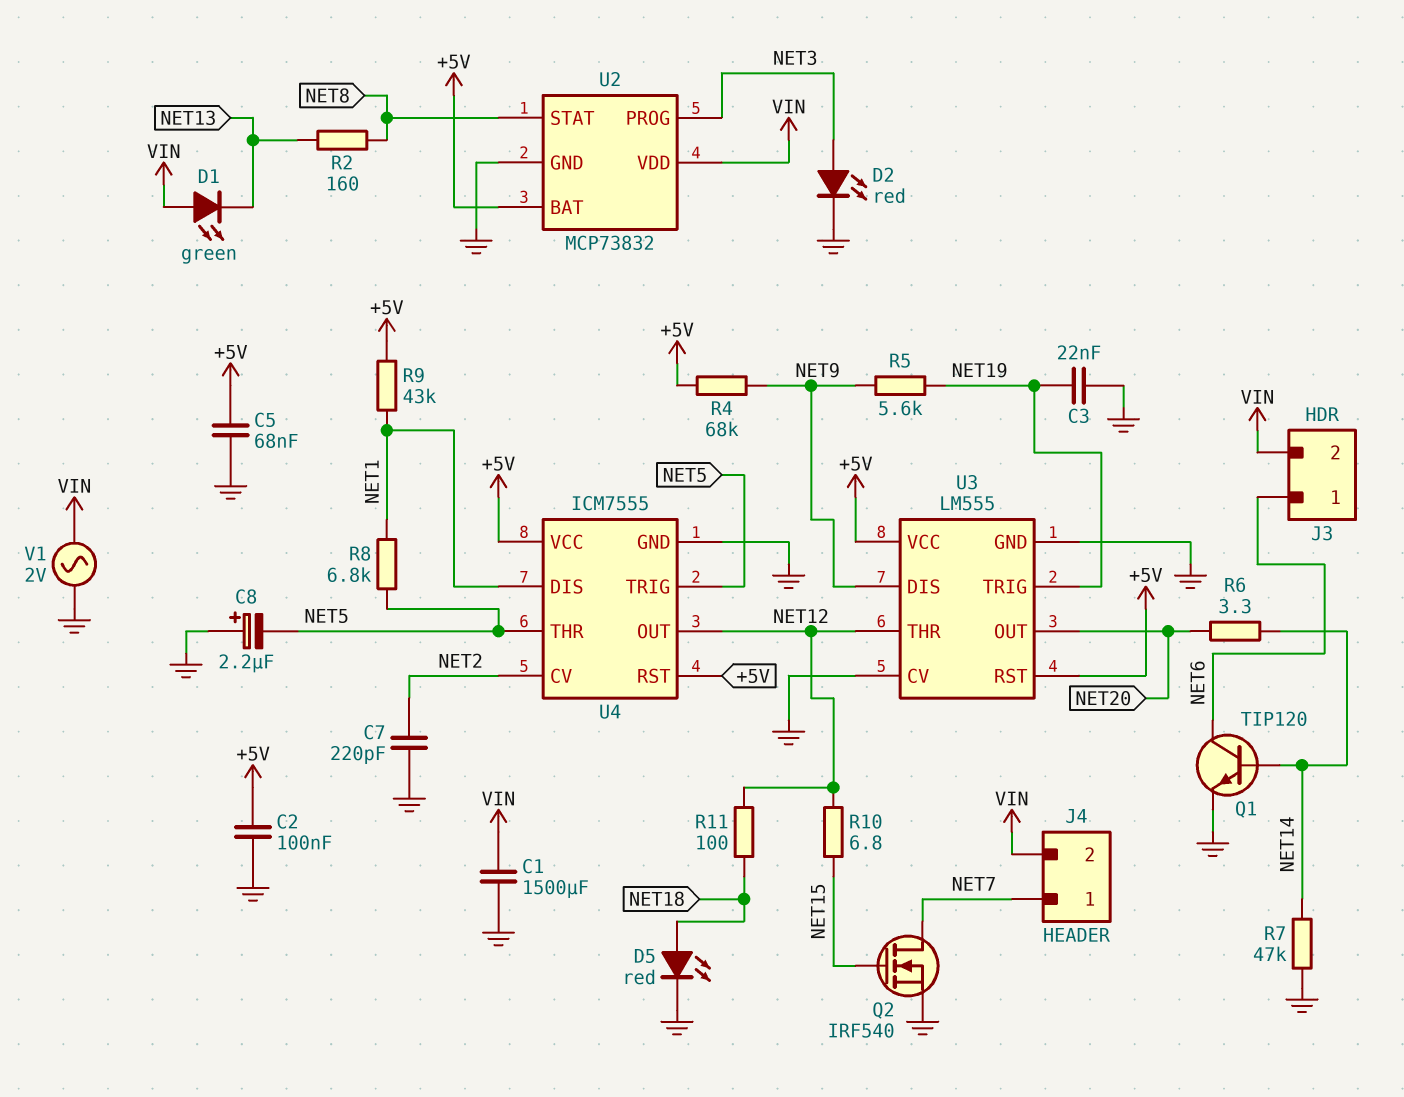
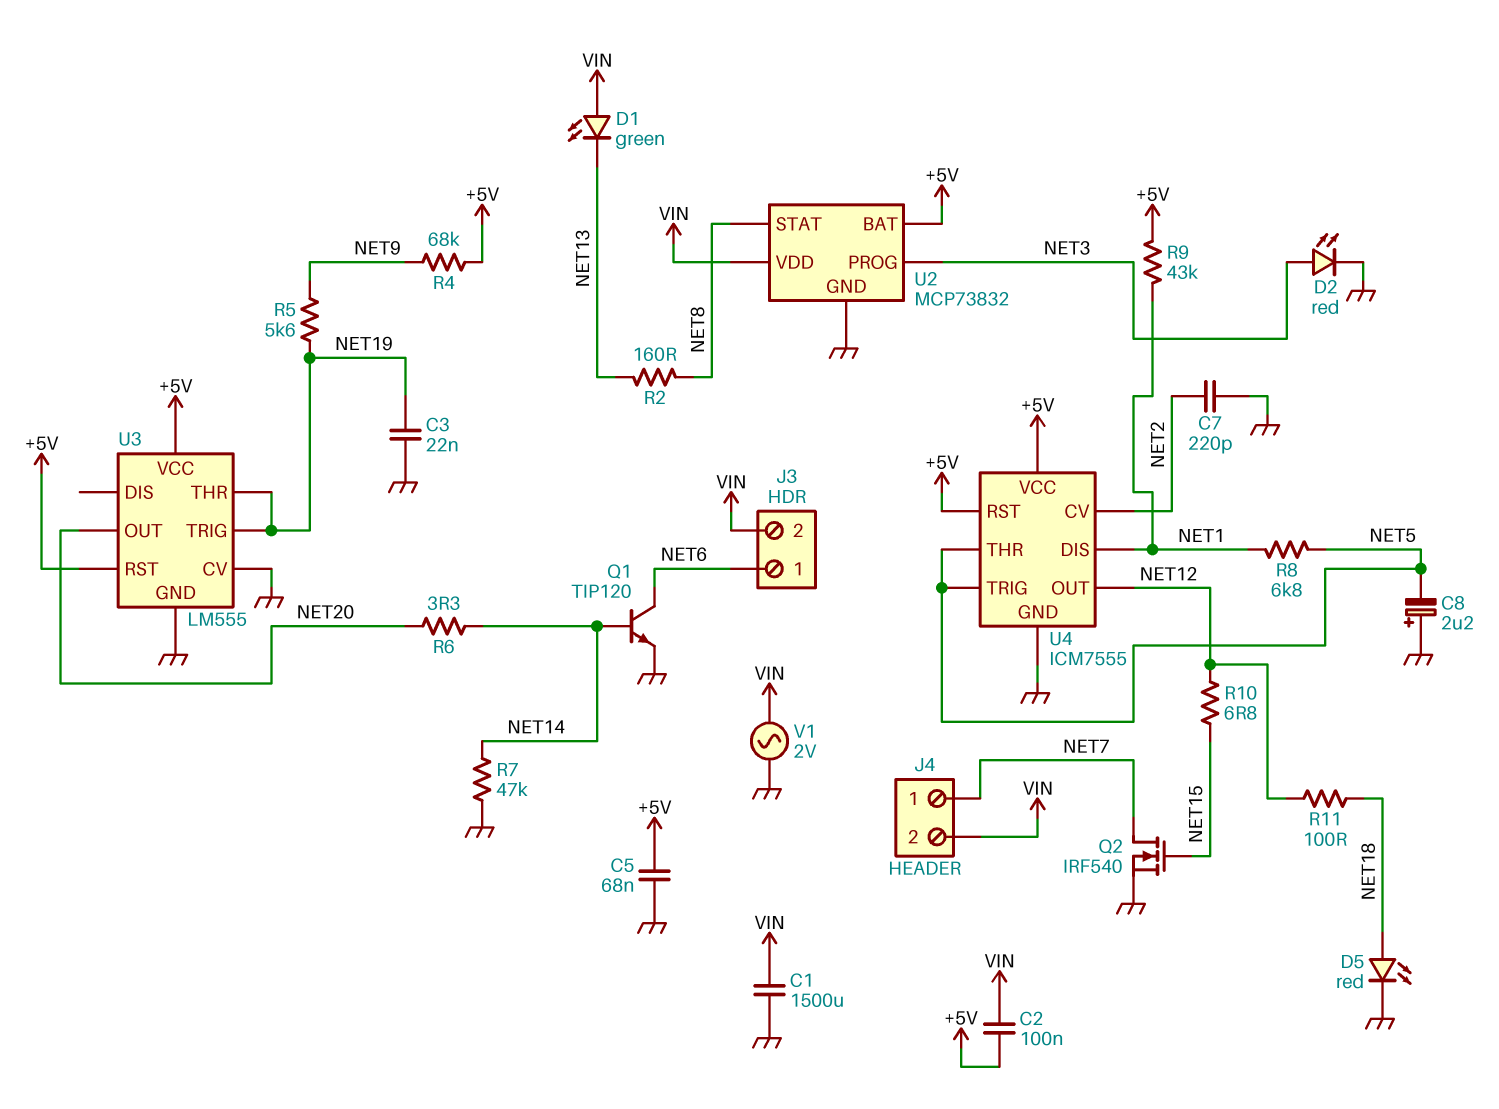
C2: 100nF (+5V, GND) -> 100nF (+5V, VIN)
U3 pin DIS: NET9 -> none
U3 pin THR: NET12 -> NET19

